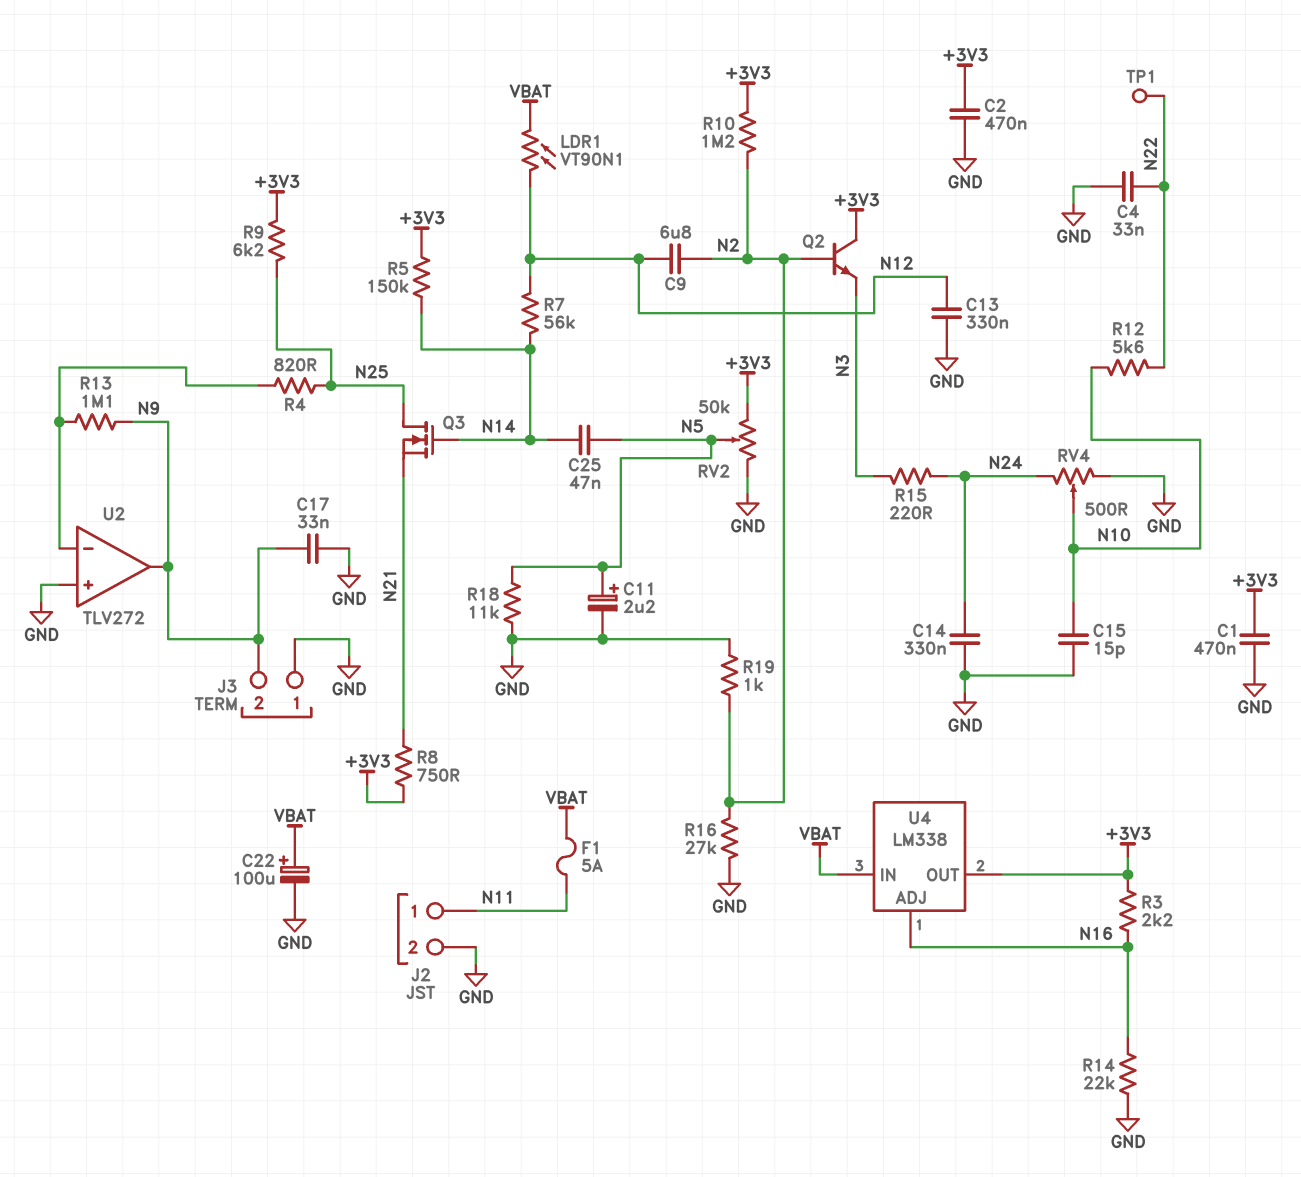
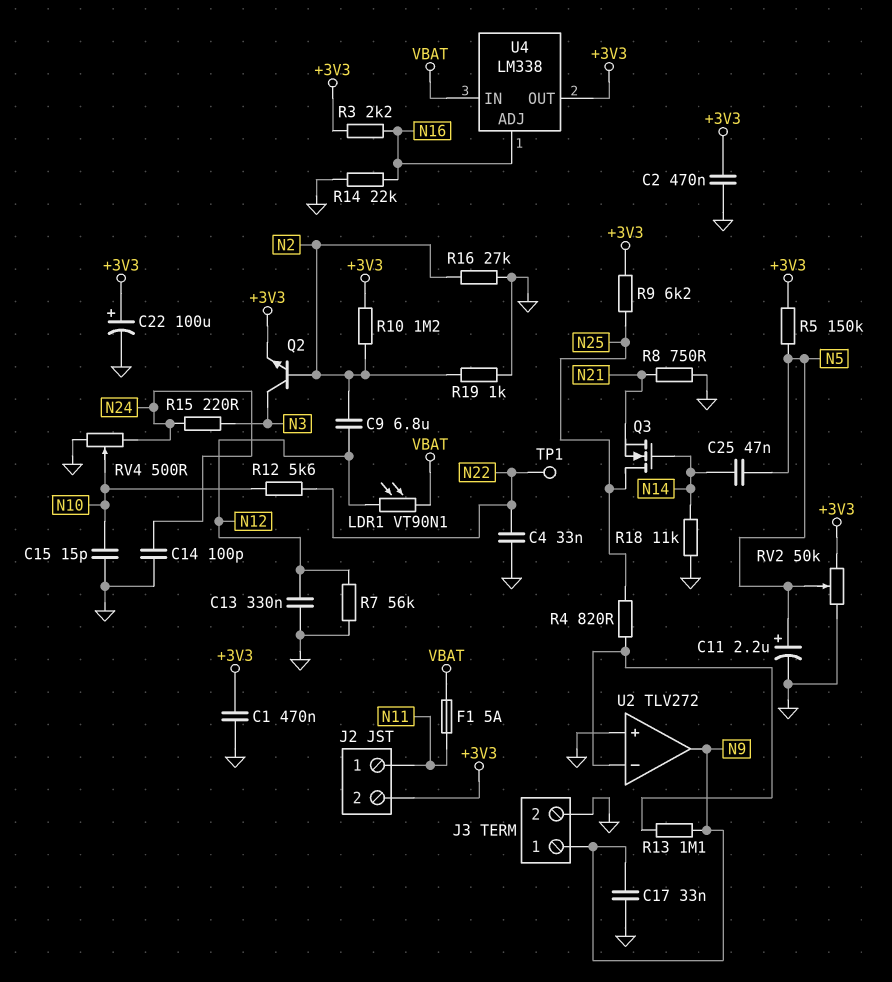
C14: 330nF (GND, N24) -> 100pF (GND, N24)
C22: 100uF (plus VBAT, minus GND) -> 100uF (plus +3V3, minus GND)
J2 pin 2: GND -> +3V3
J3 pin 1: GND -> N9
J3 pin 2: N9 -> GND
Q2: NPN (B N2, C +3V3, E N3) -> NPN (B N2, C N3, E +3V3)
R5: 150k (+3V3, N14) -> 150k (+3V3, N5)
R7: 56k (N12, N14) -> 56k (GND, N12)
R8: 750 (+3V3, N21) -> 750 (GND, N21)
R18: 11k (GND, N5) -> 11k (GND, N14)

